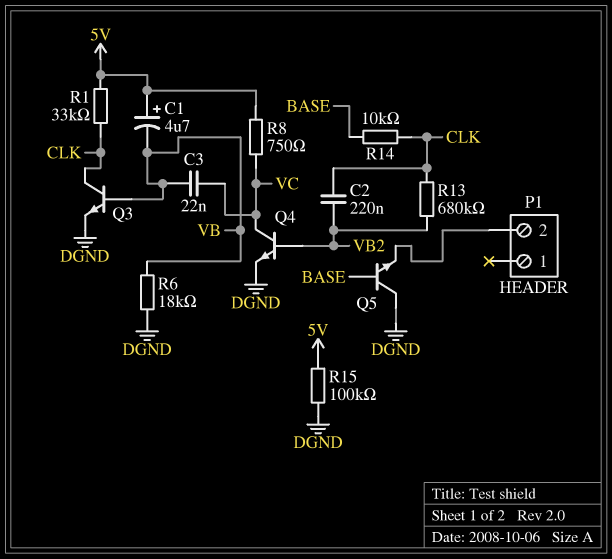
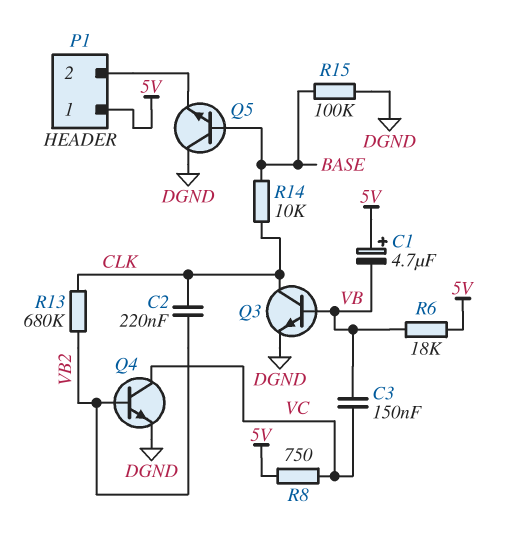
C3: 22nF (VB, VC) -> 150nF (VB, VC)
P1 pin 1: none -> 5V
R1: 33k (5V, CLK) -> none
R6: 18k (DGND, VB) -> 18k (5V, VB)
R15: 100k (5V, DGND) -> 100k (BASE, DGND)

